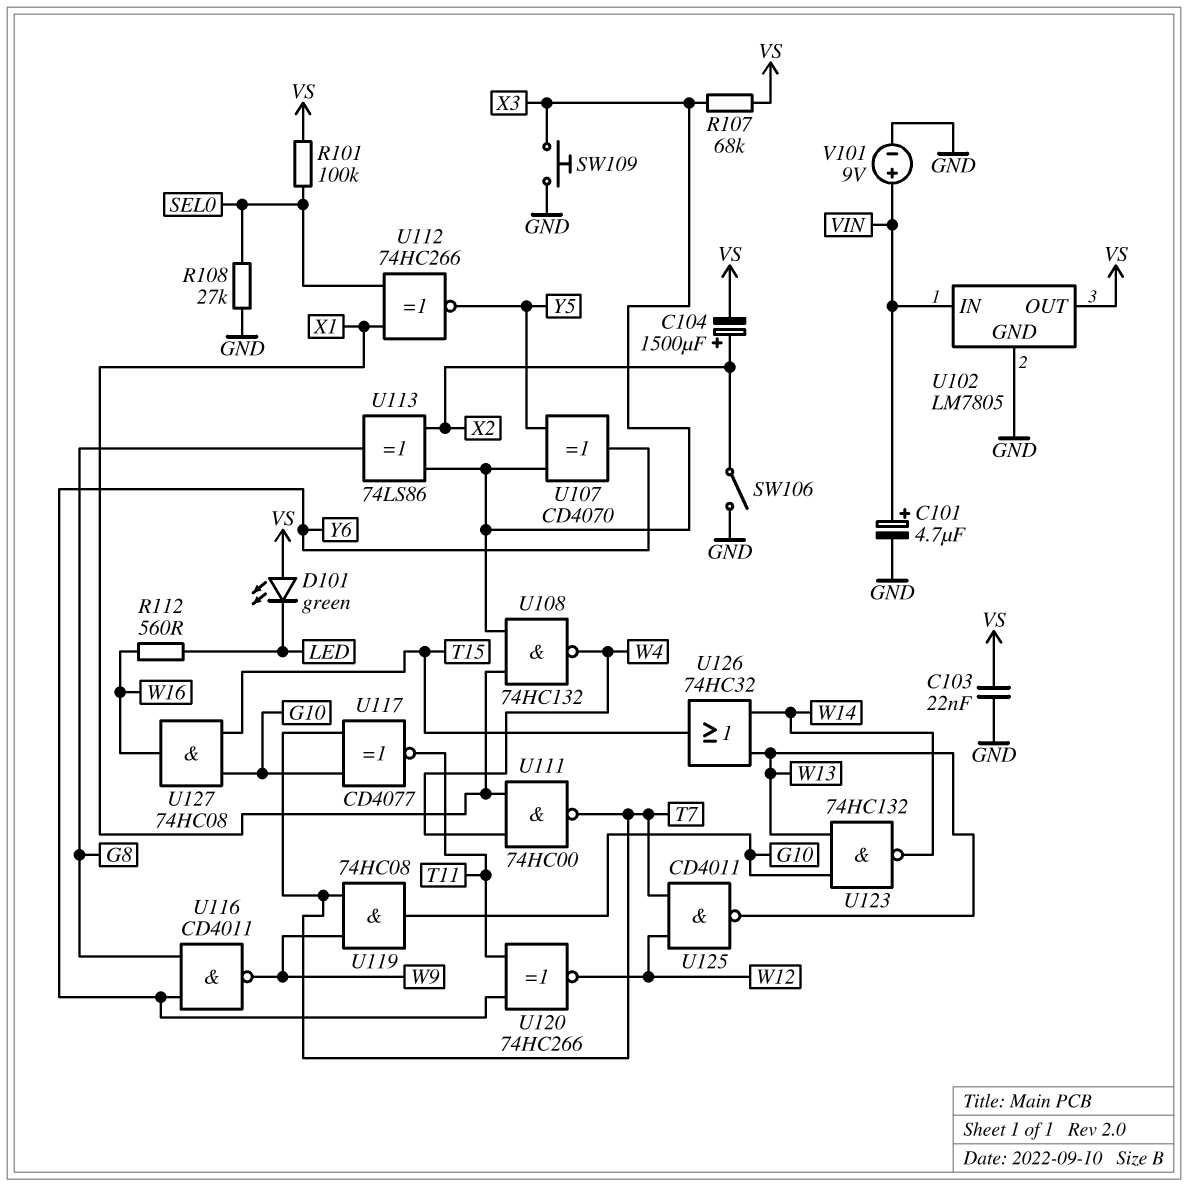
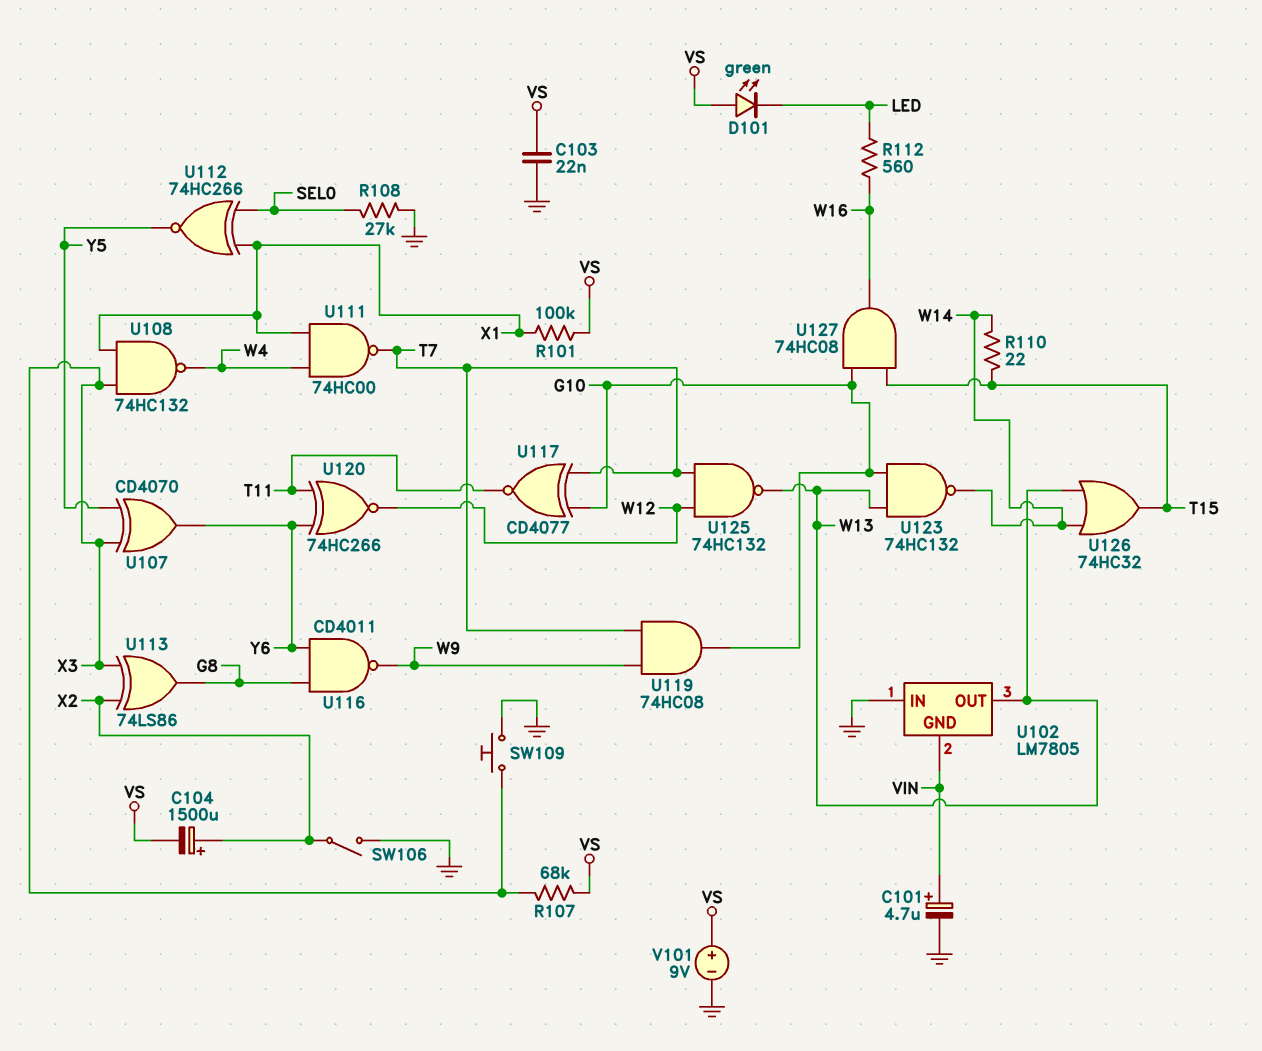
R101: 100k (SEL0, VS) -> 100k (VS, X1)
R110: none -> 22 (T15, W14)
U102 pin GND: GND -> VIN
U102 pin IN: VIN -> GND
U102 pin OUT: VS -> W13
U125: NAND CD4011 (in T7, in W12, out W13) -> NAND 74HC132 (in T7, in W12, out W13)
V101: 9V (plus VIN, minus GND) -> 9V (plus VS, minus GND)

